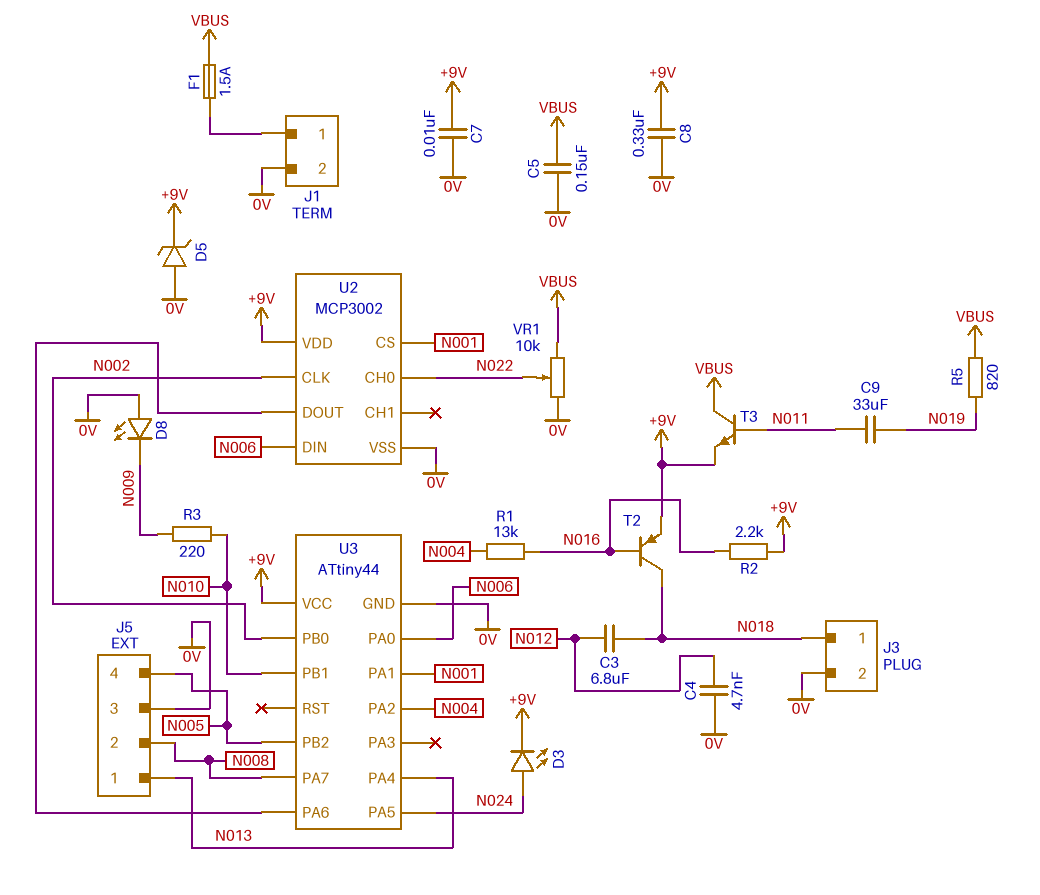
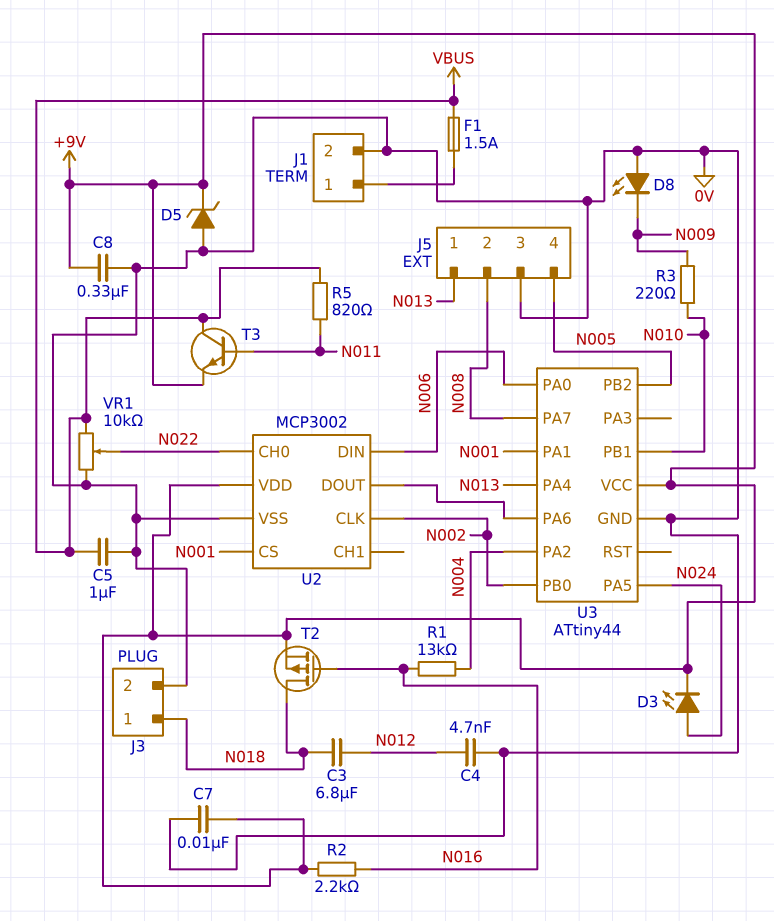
C5: 150nF (0V, VBUS) -> 1uF (0V, VBUS)
C9: 33uF (N011, N019) -> none
R5: 820 (N019, VBUS) -> 820 (N011, VBUS)
T2: PNP (B N016, C N018, E +9V) -> PMOS (G N016, D N018, S +9V)

